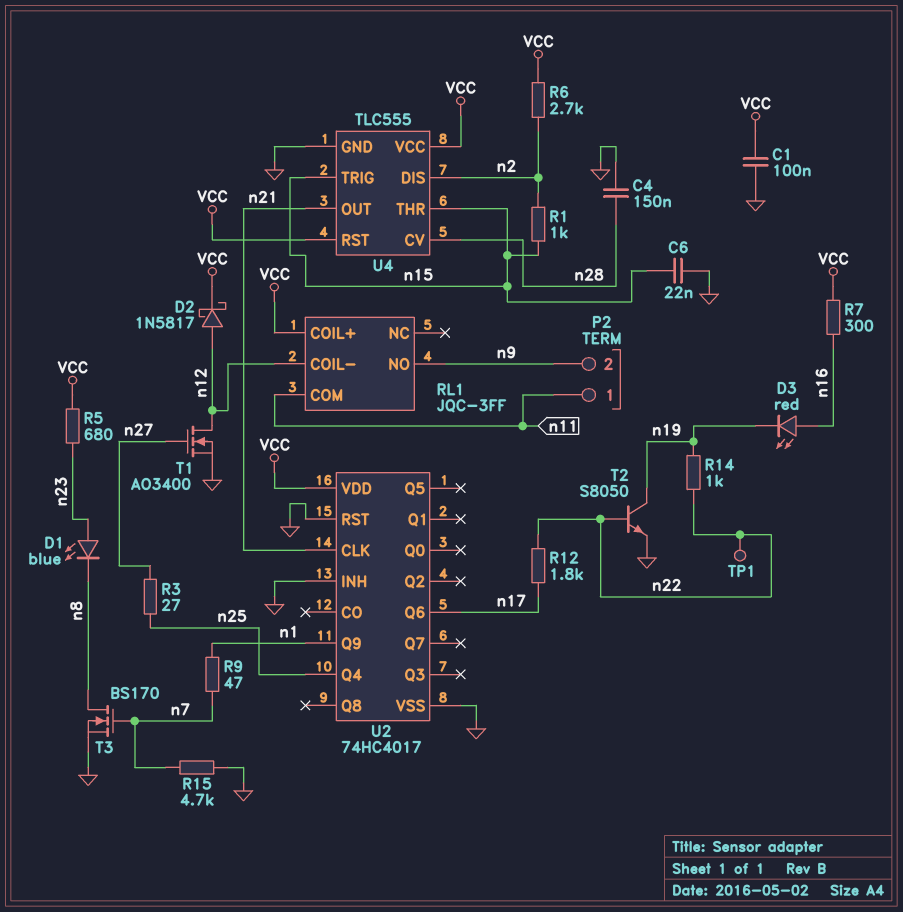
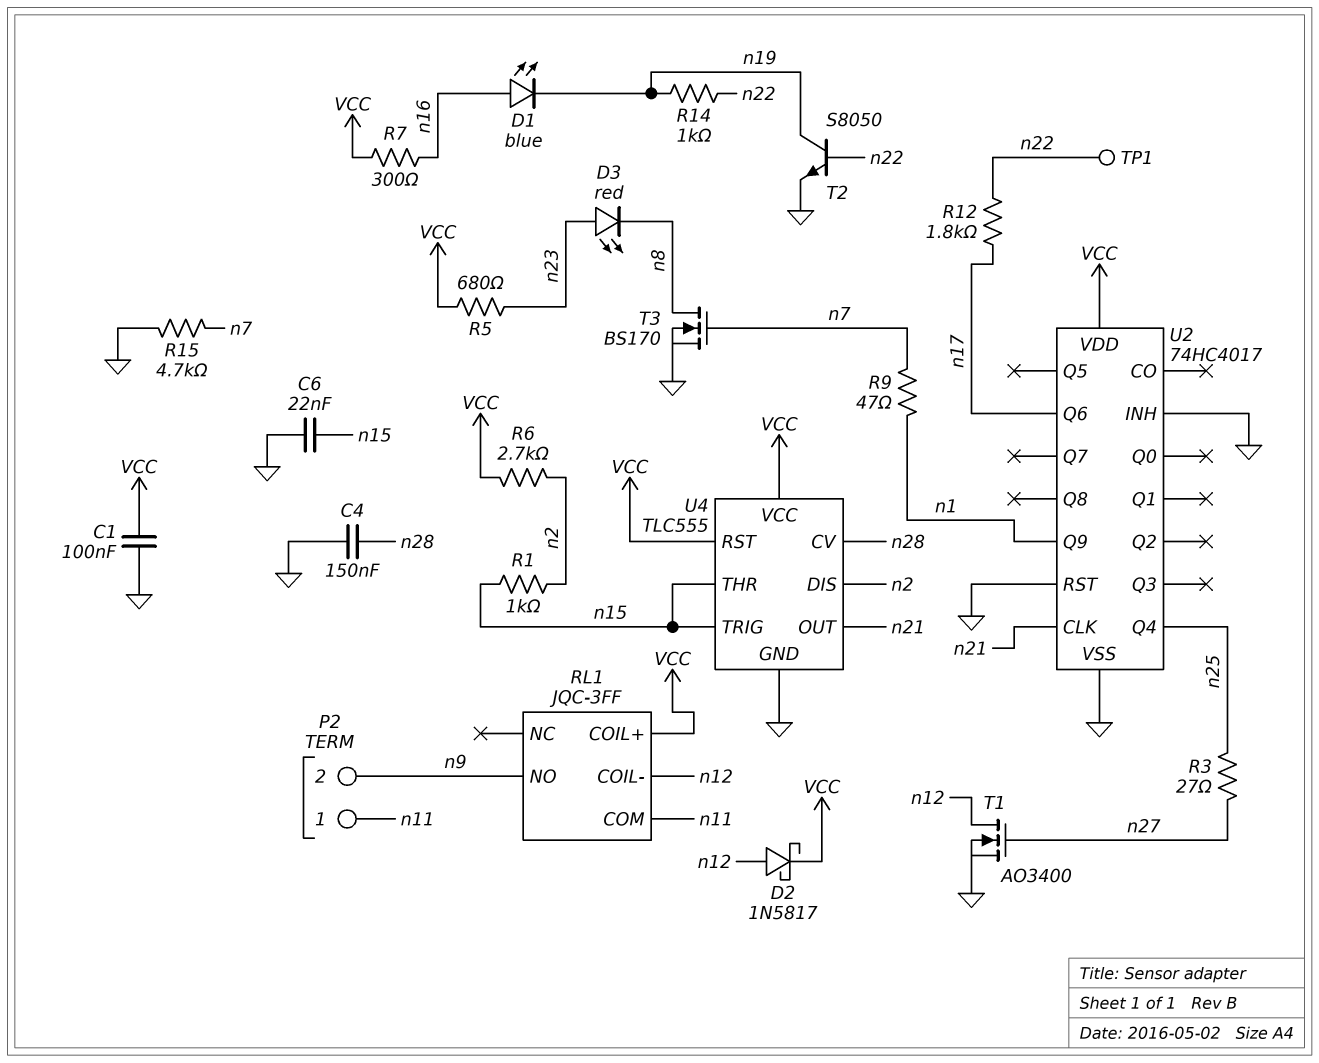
D1: LED blue (A n23, K n8) -> LED blue (A n16, K n19)
D3: LED red (A n16, K n19) -> LED red (A n23, K n8)

